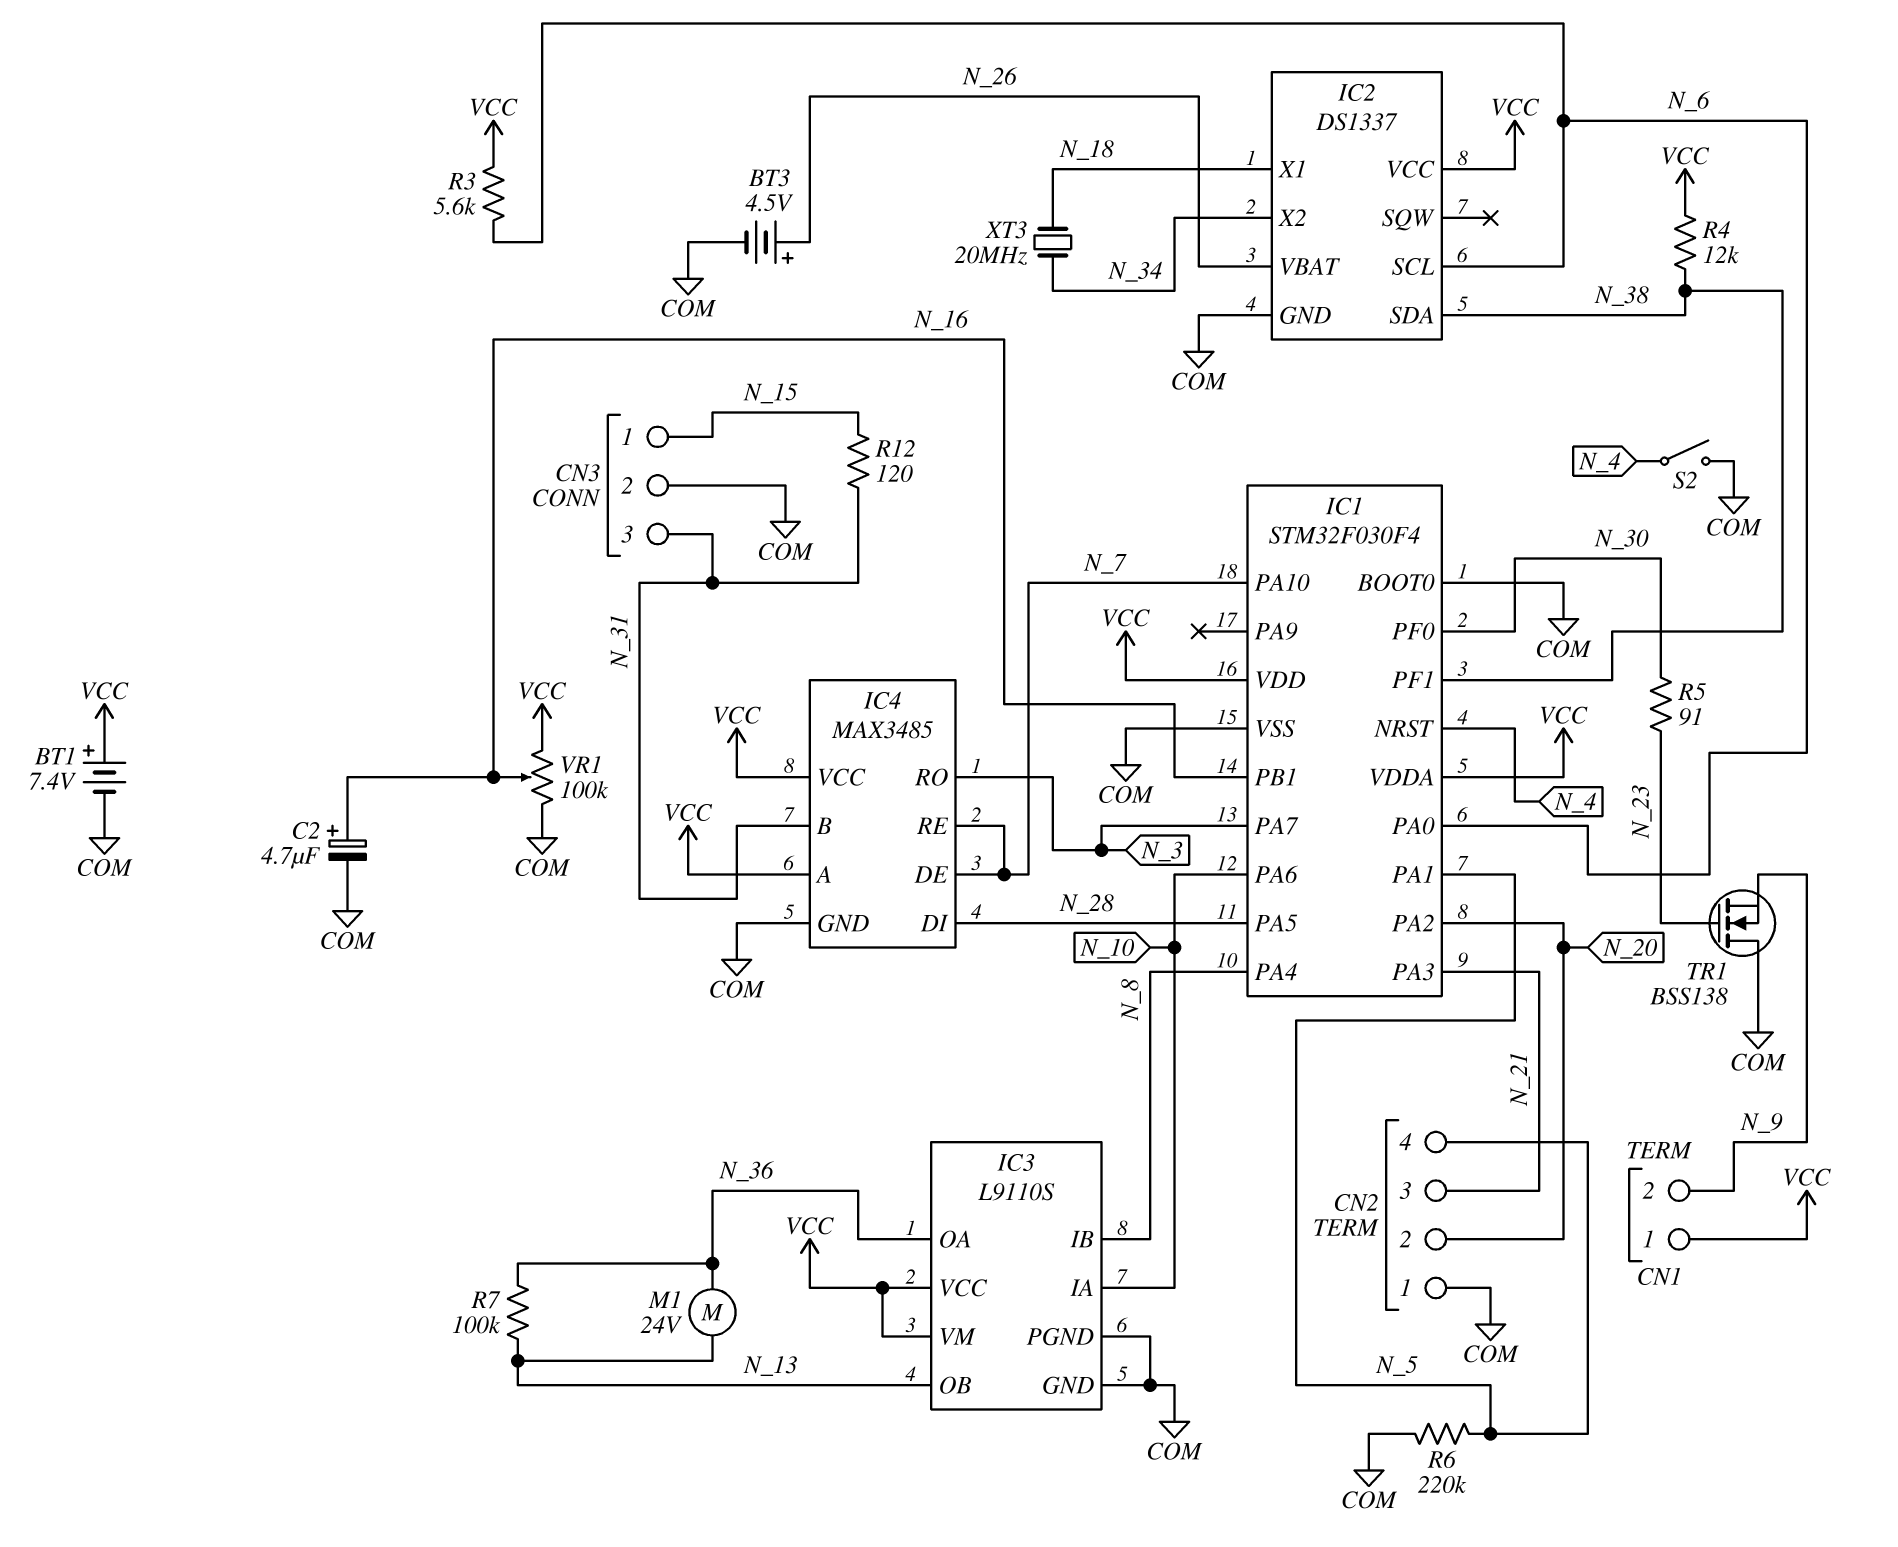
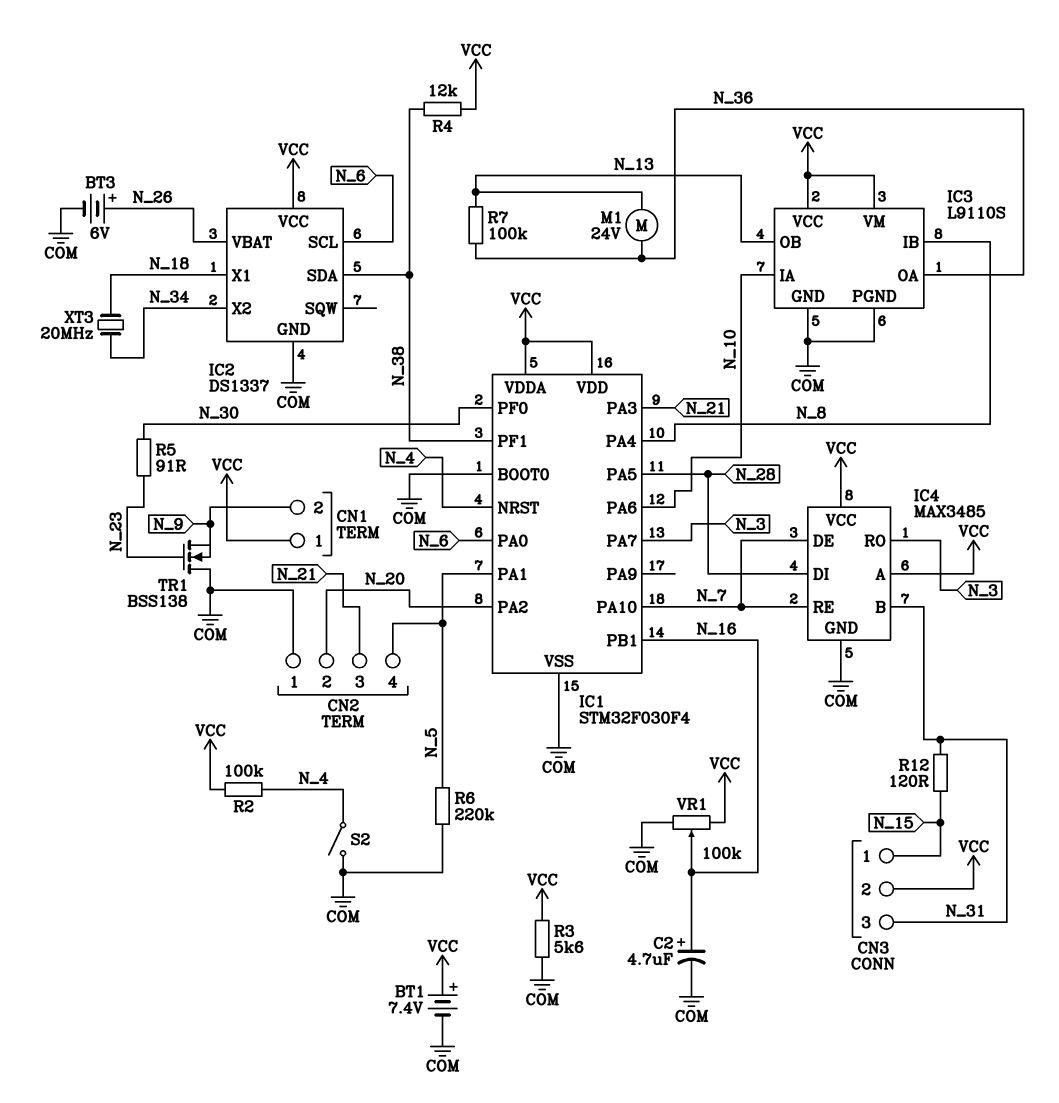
BT3: 4.5V (plus N_26, minus COM) -> 6V (plus N_26, minus COM)
CN3 pin 2: COM -> VCC
R2: none -> 100k (N_4, VCC)
R3: 5.6k (N_6, VCC) -> 5.6k (COM, VCC)

